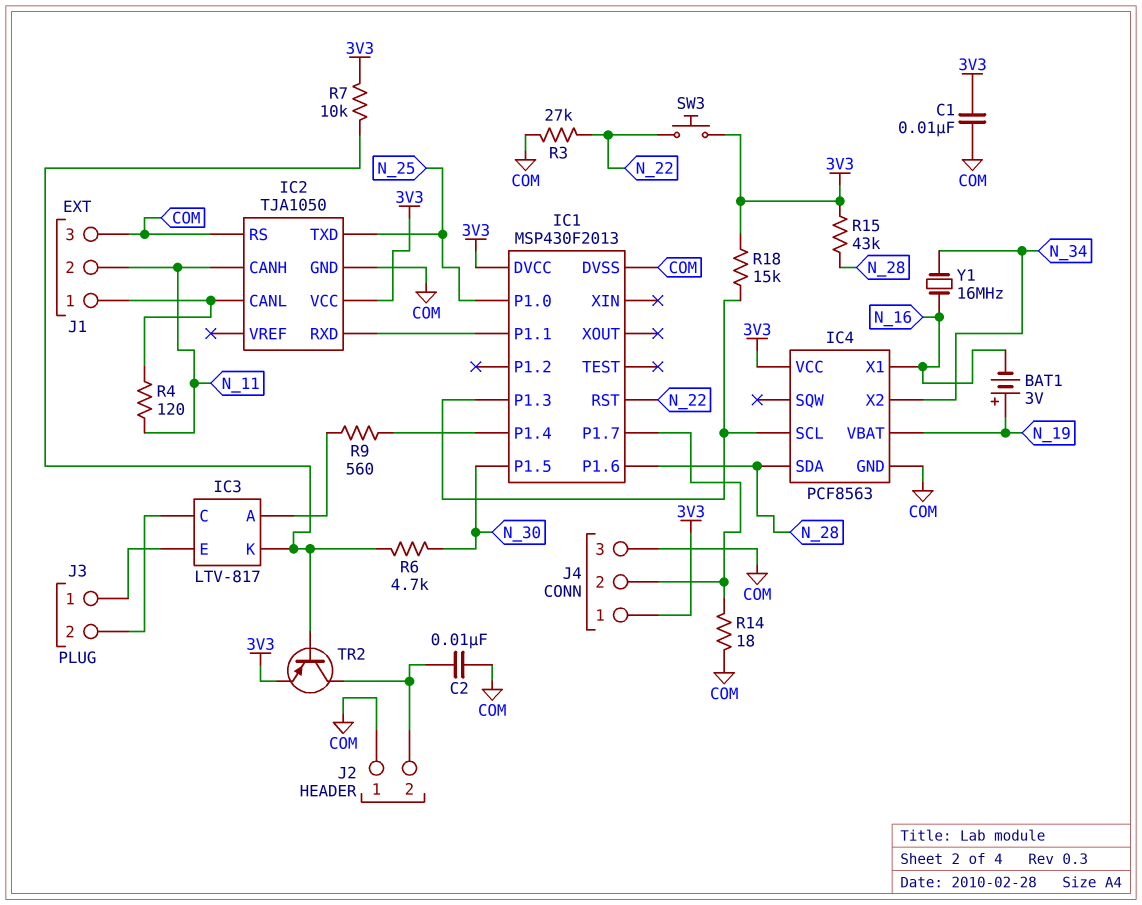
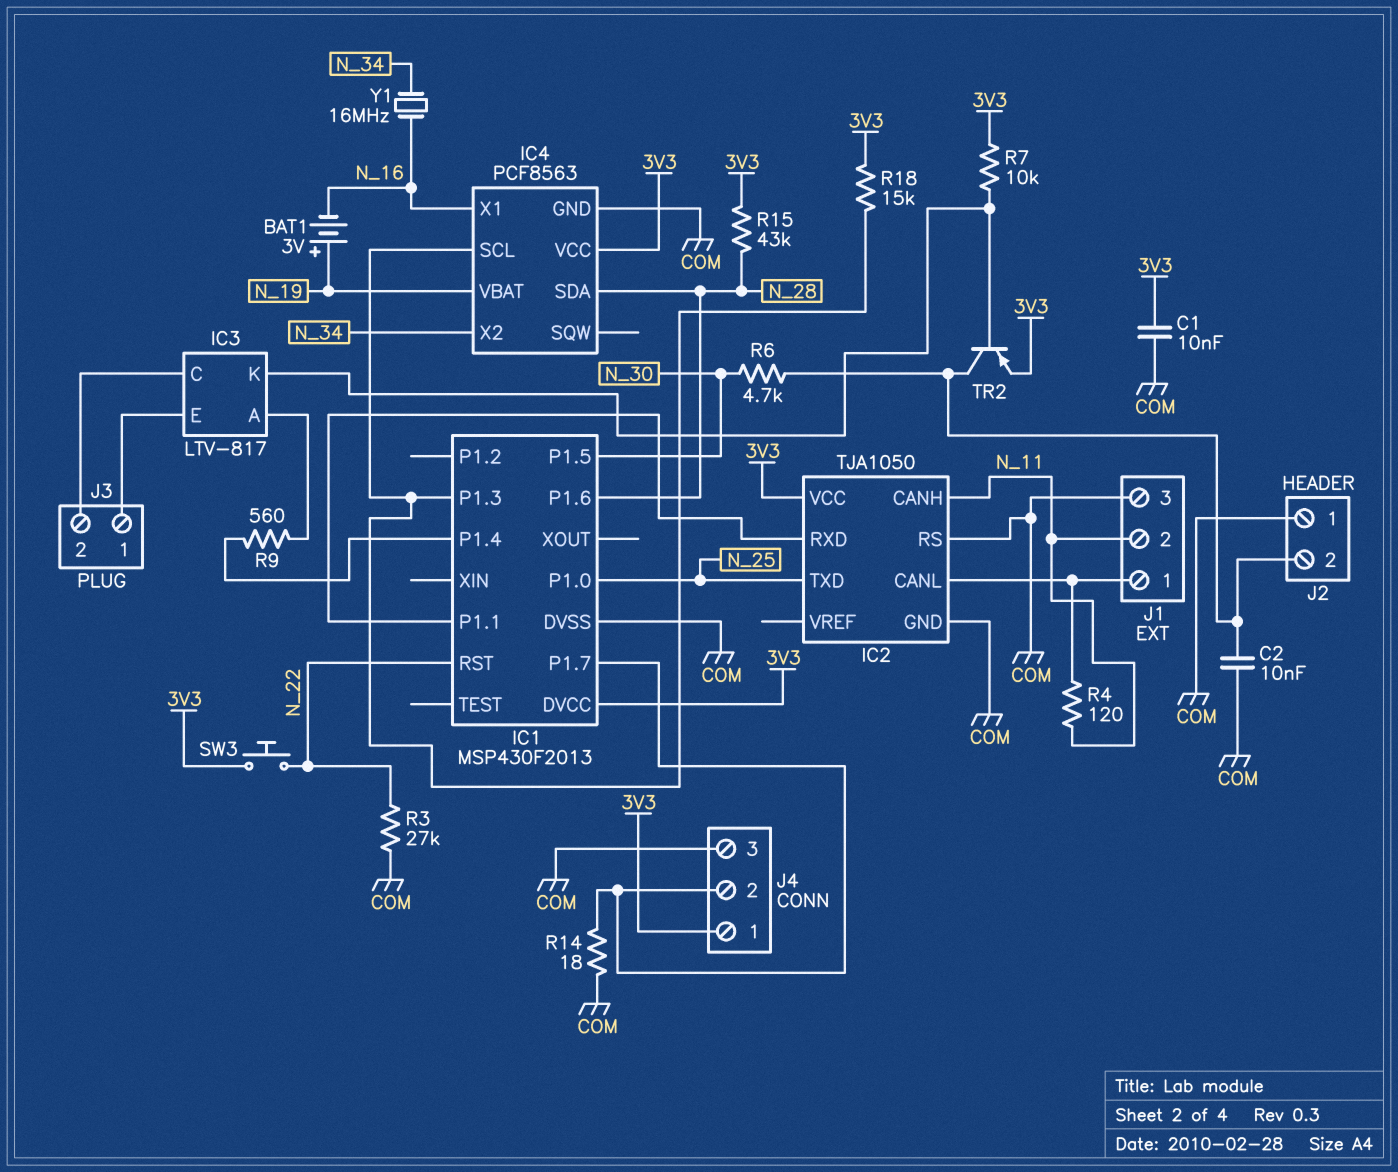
R6: 4.7k (IC3/K, N_30) -> 4.7k (J2/2, N_30)

